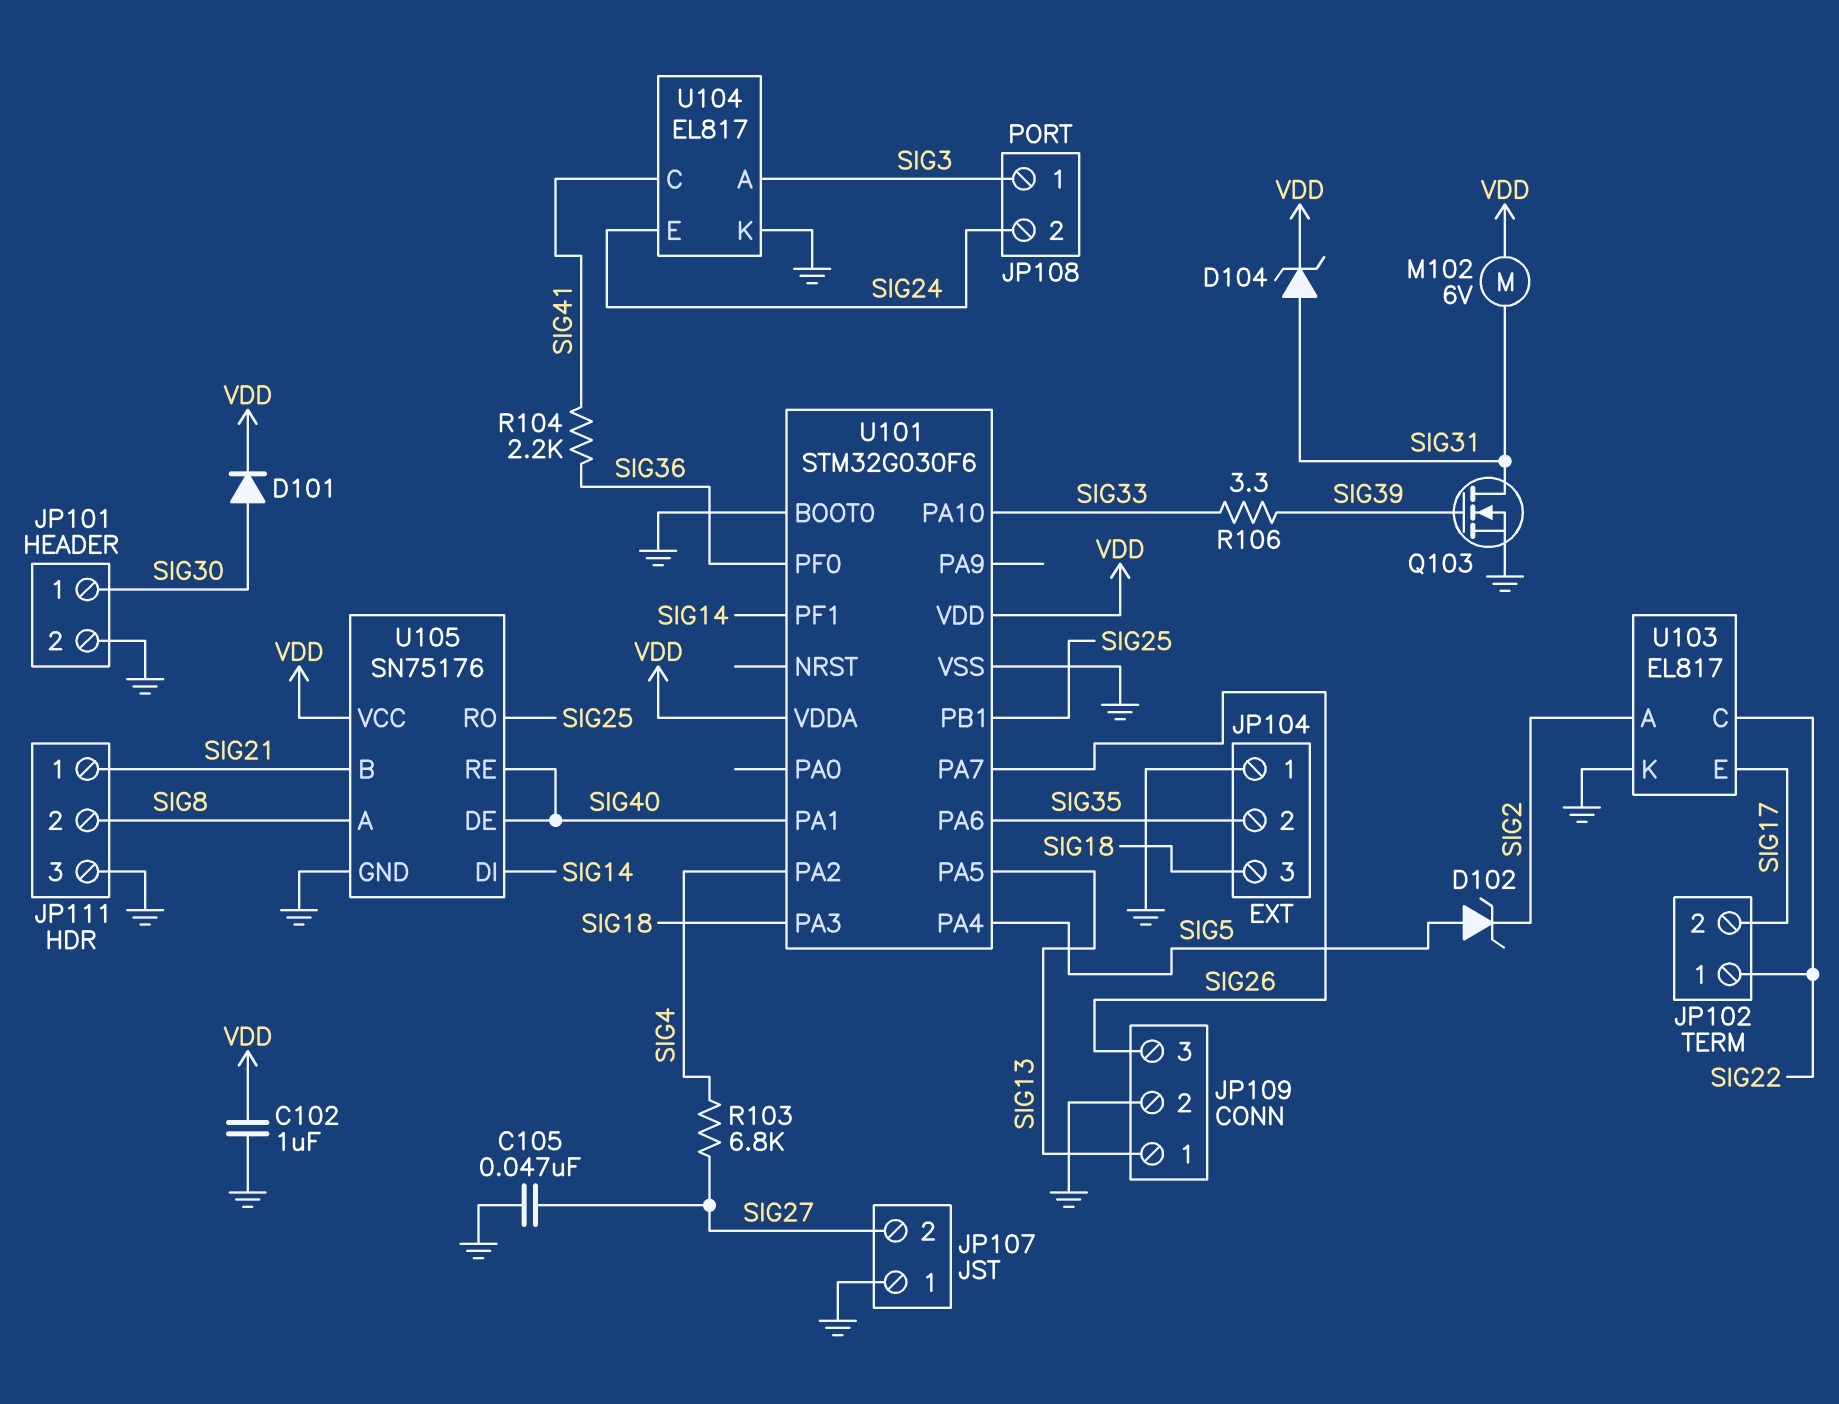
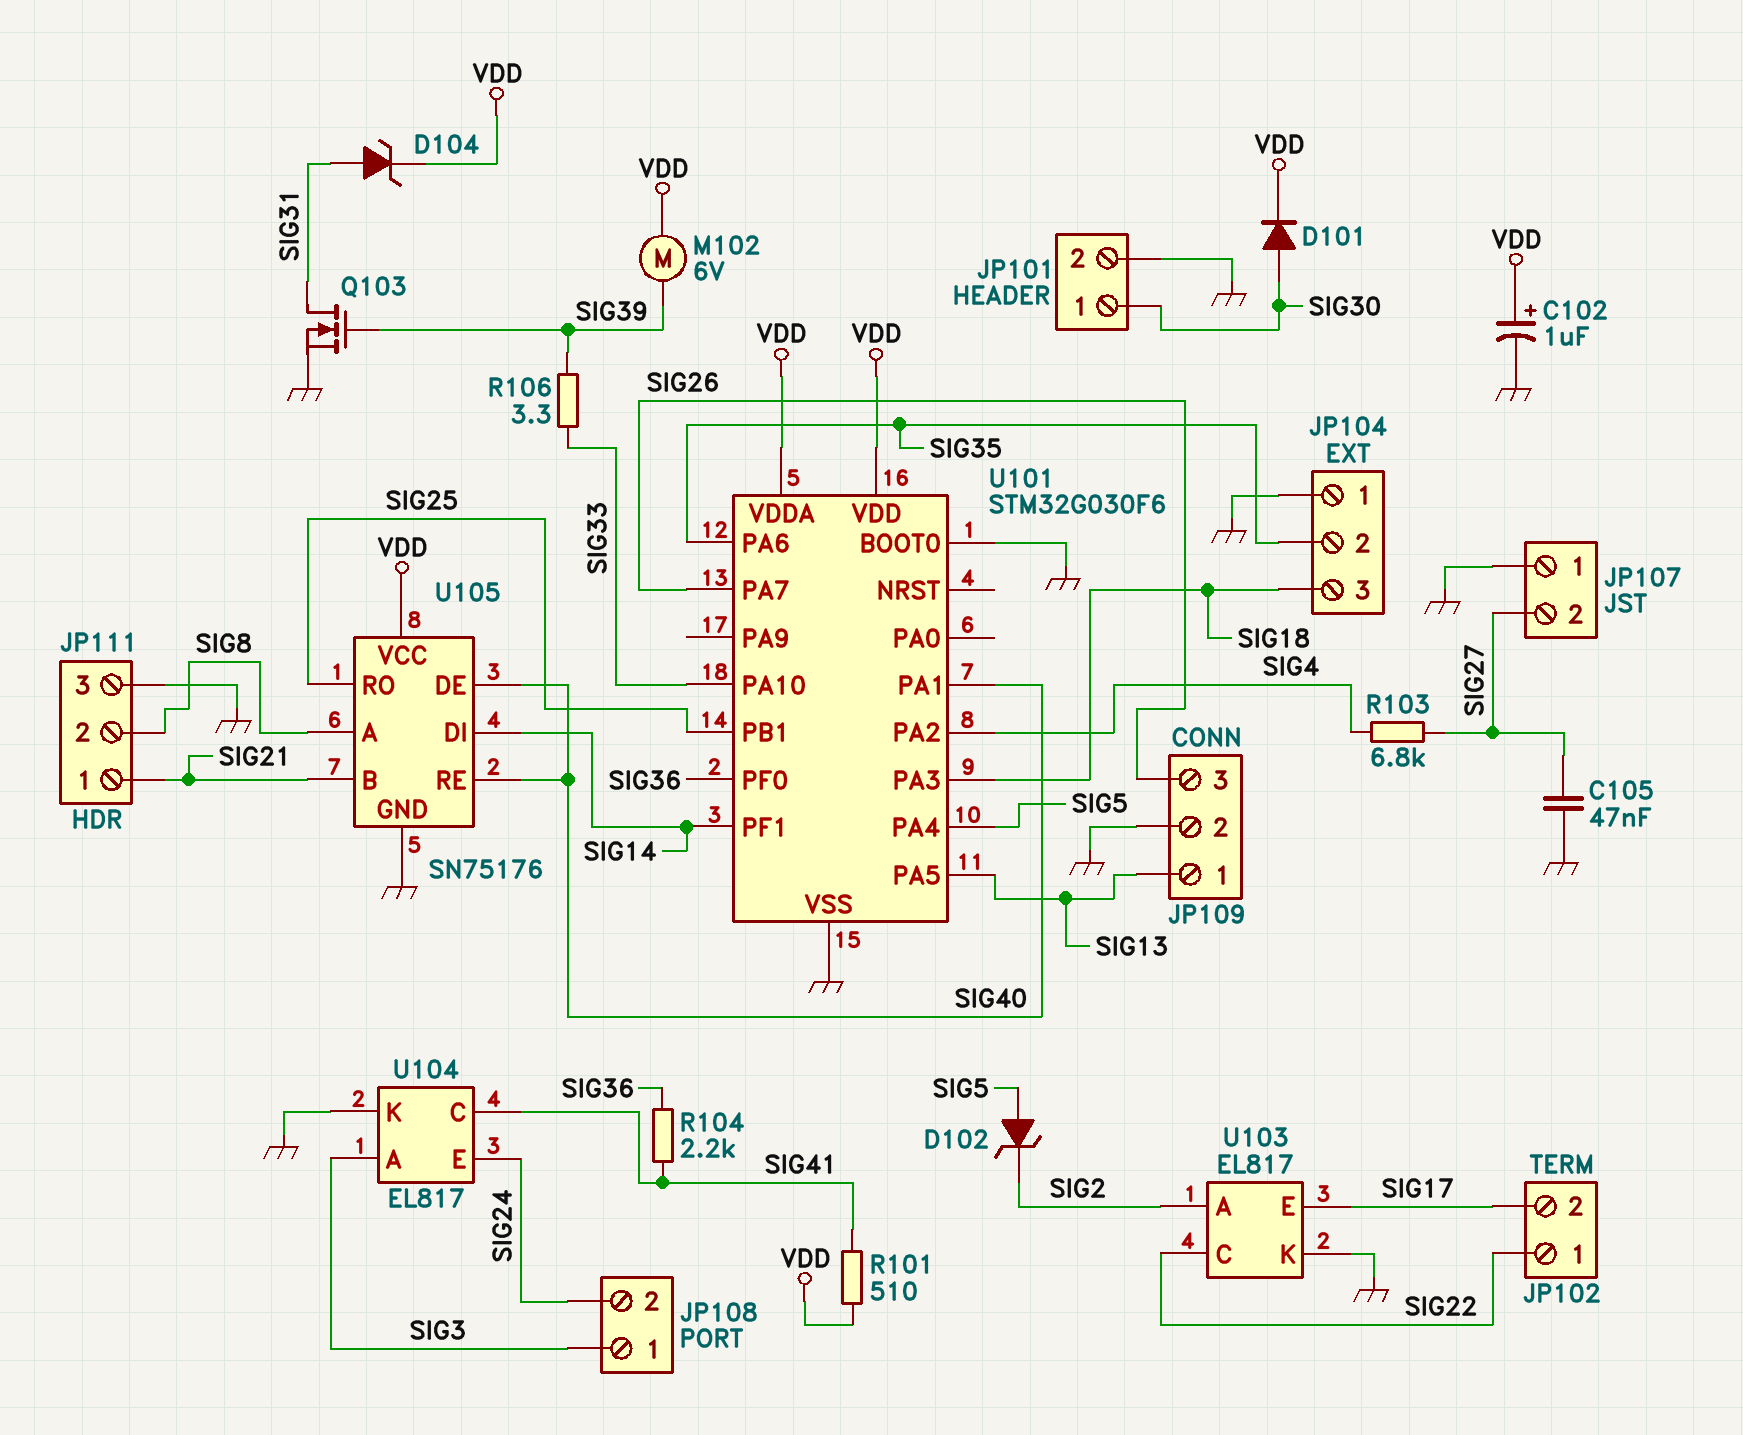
C102: 1uF (GND, VDD) -> 1uF (plus VDD, minus GND)
M102: motor 6V (SIG31, VDD) -> motor 6V (SIG39, VDD)
R101: none -> 510 (SIG41, VDD)

